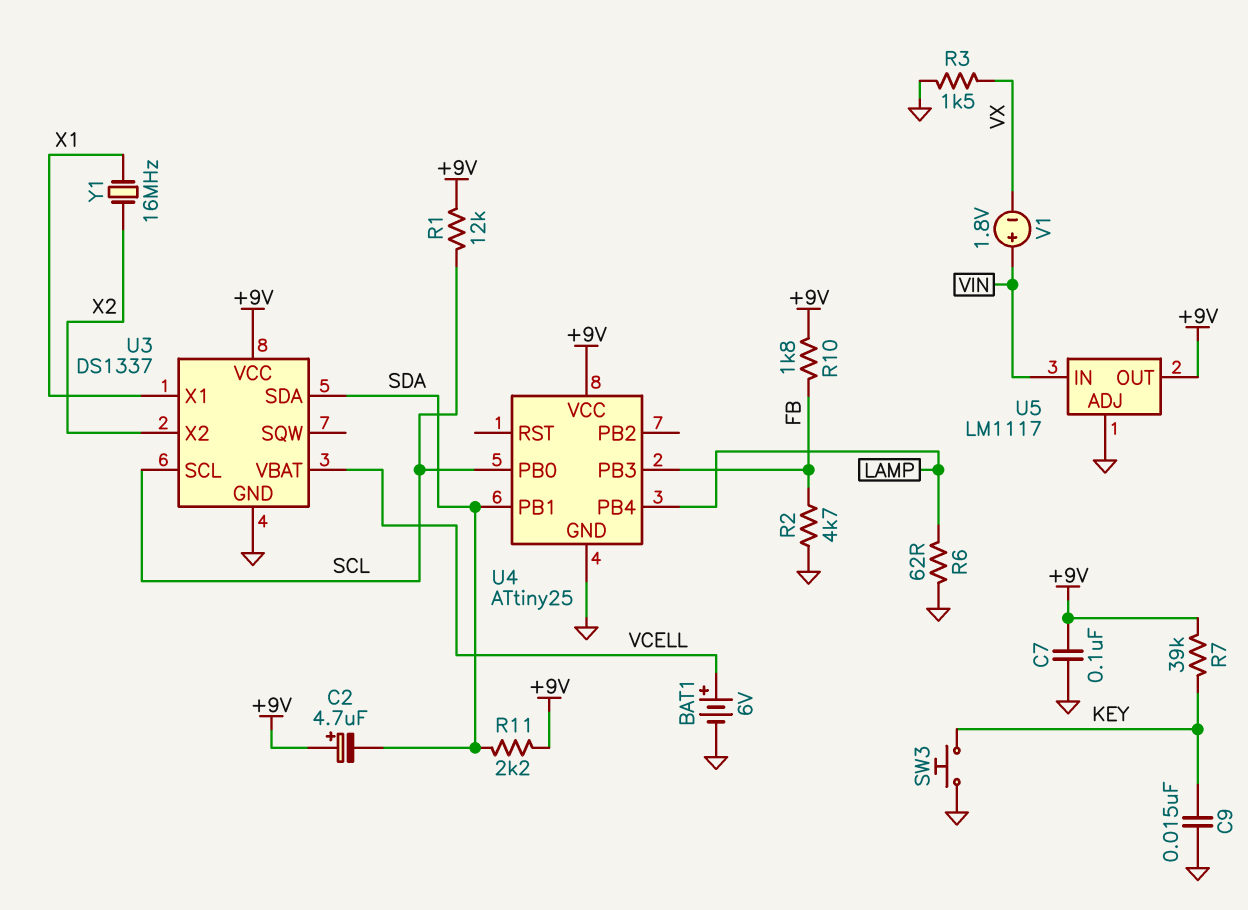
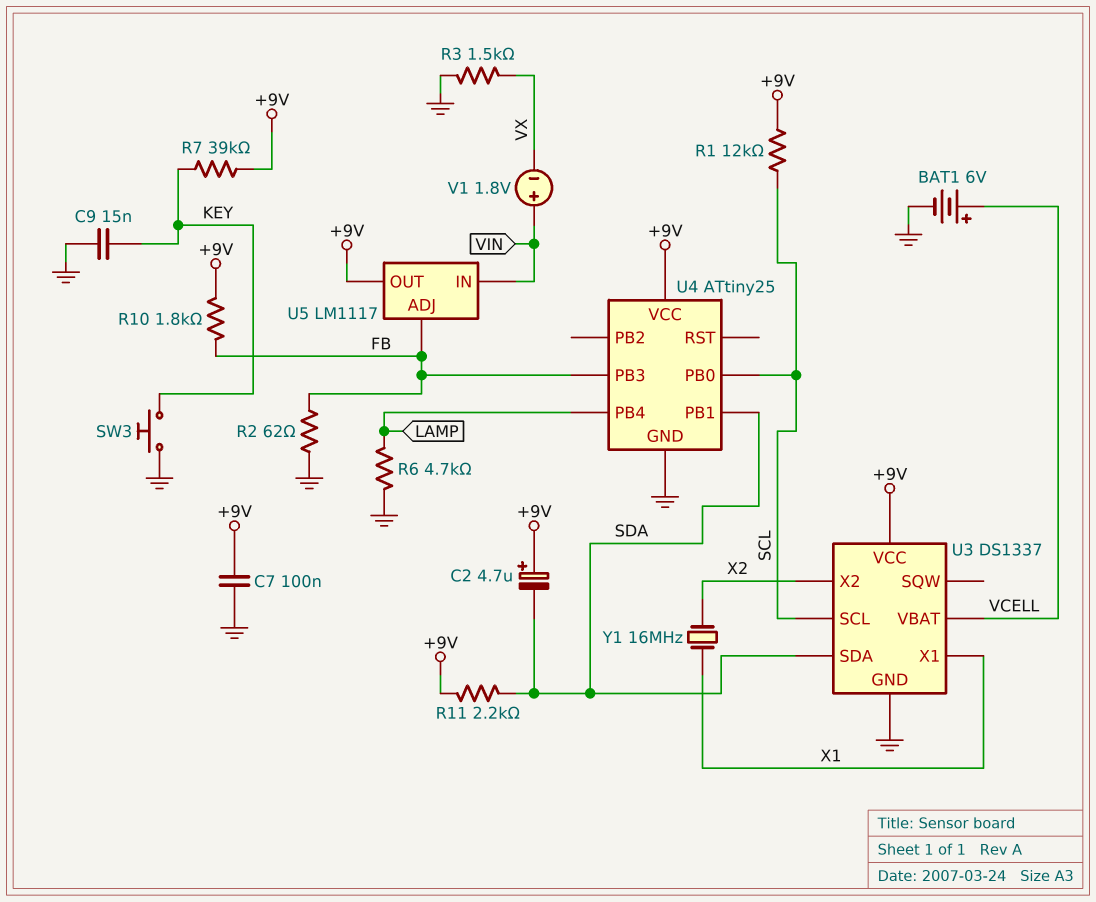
R2: 4.7k (FB, GND) -> 62 (FB, GND)
R6: 62 (GND, LAMP) -> 4.7k (GND, LAMP)
U5 pin ADJ: GND -> FB

